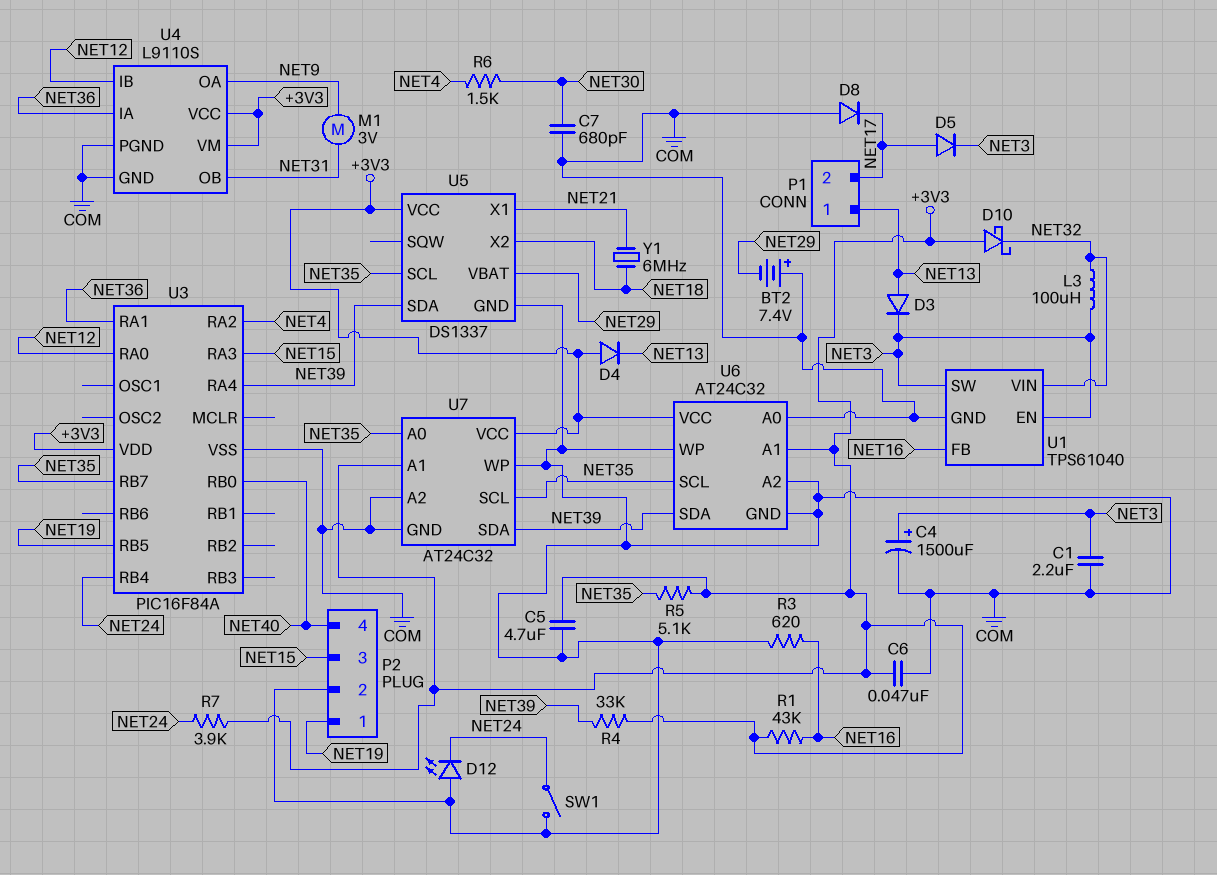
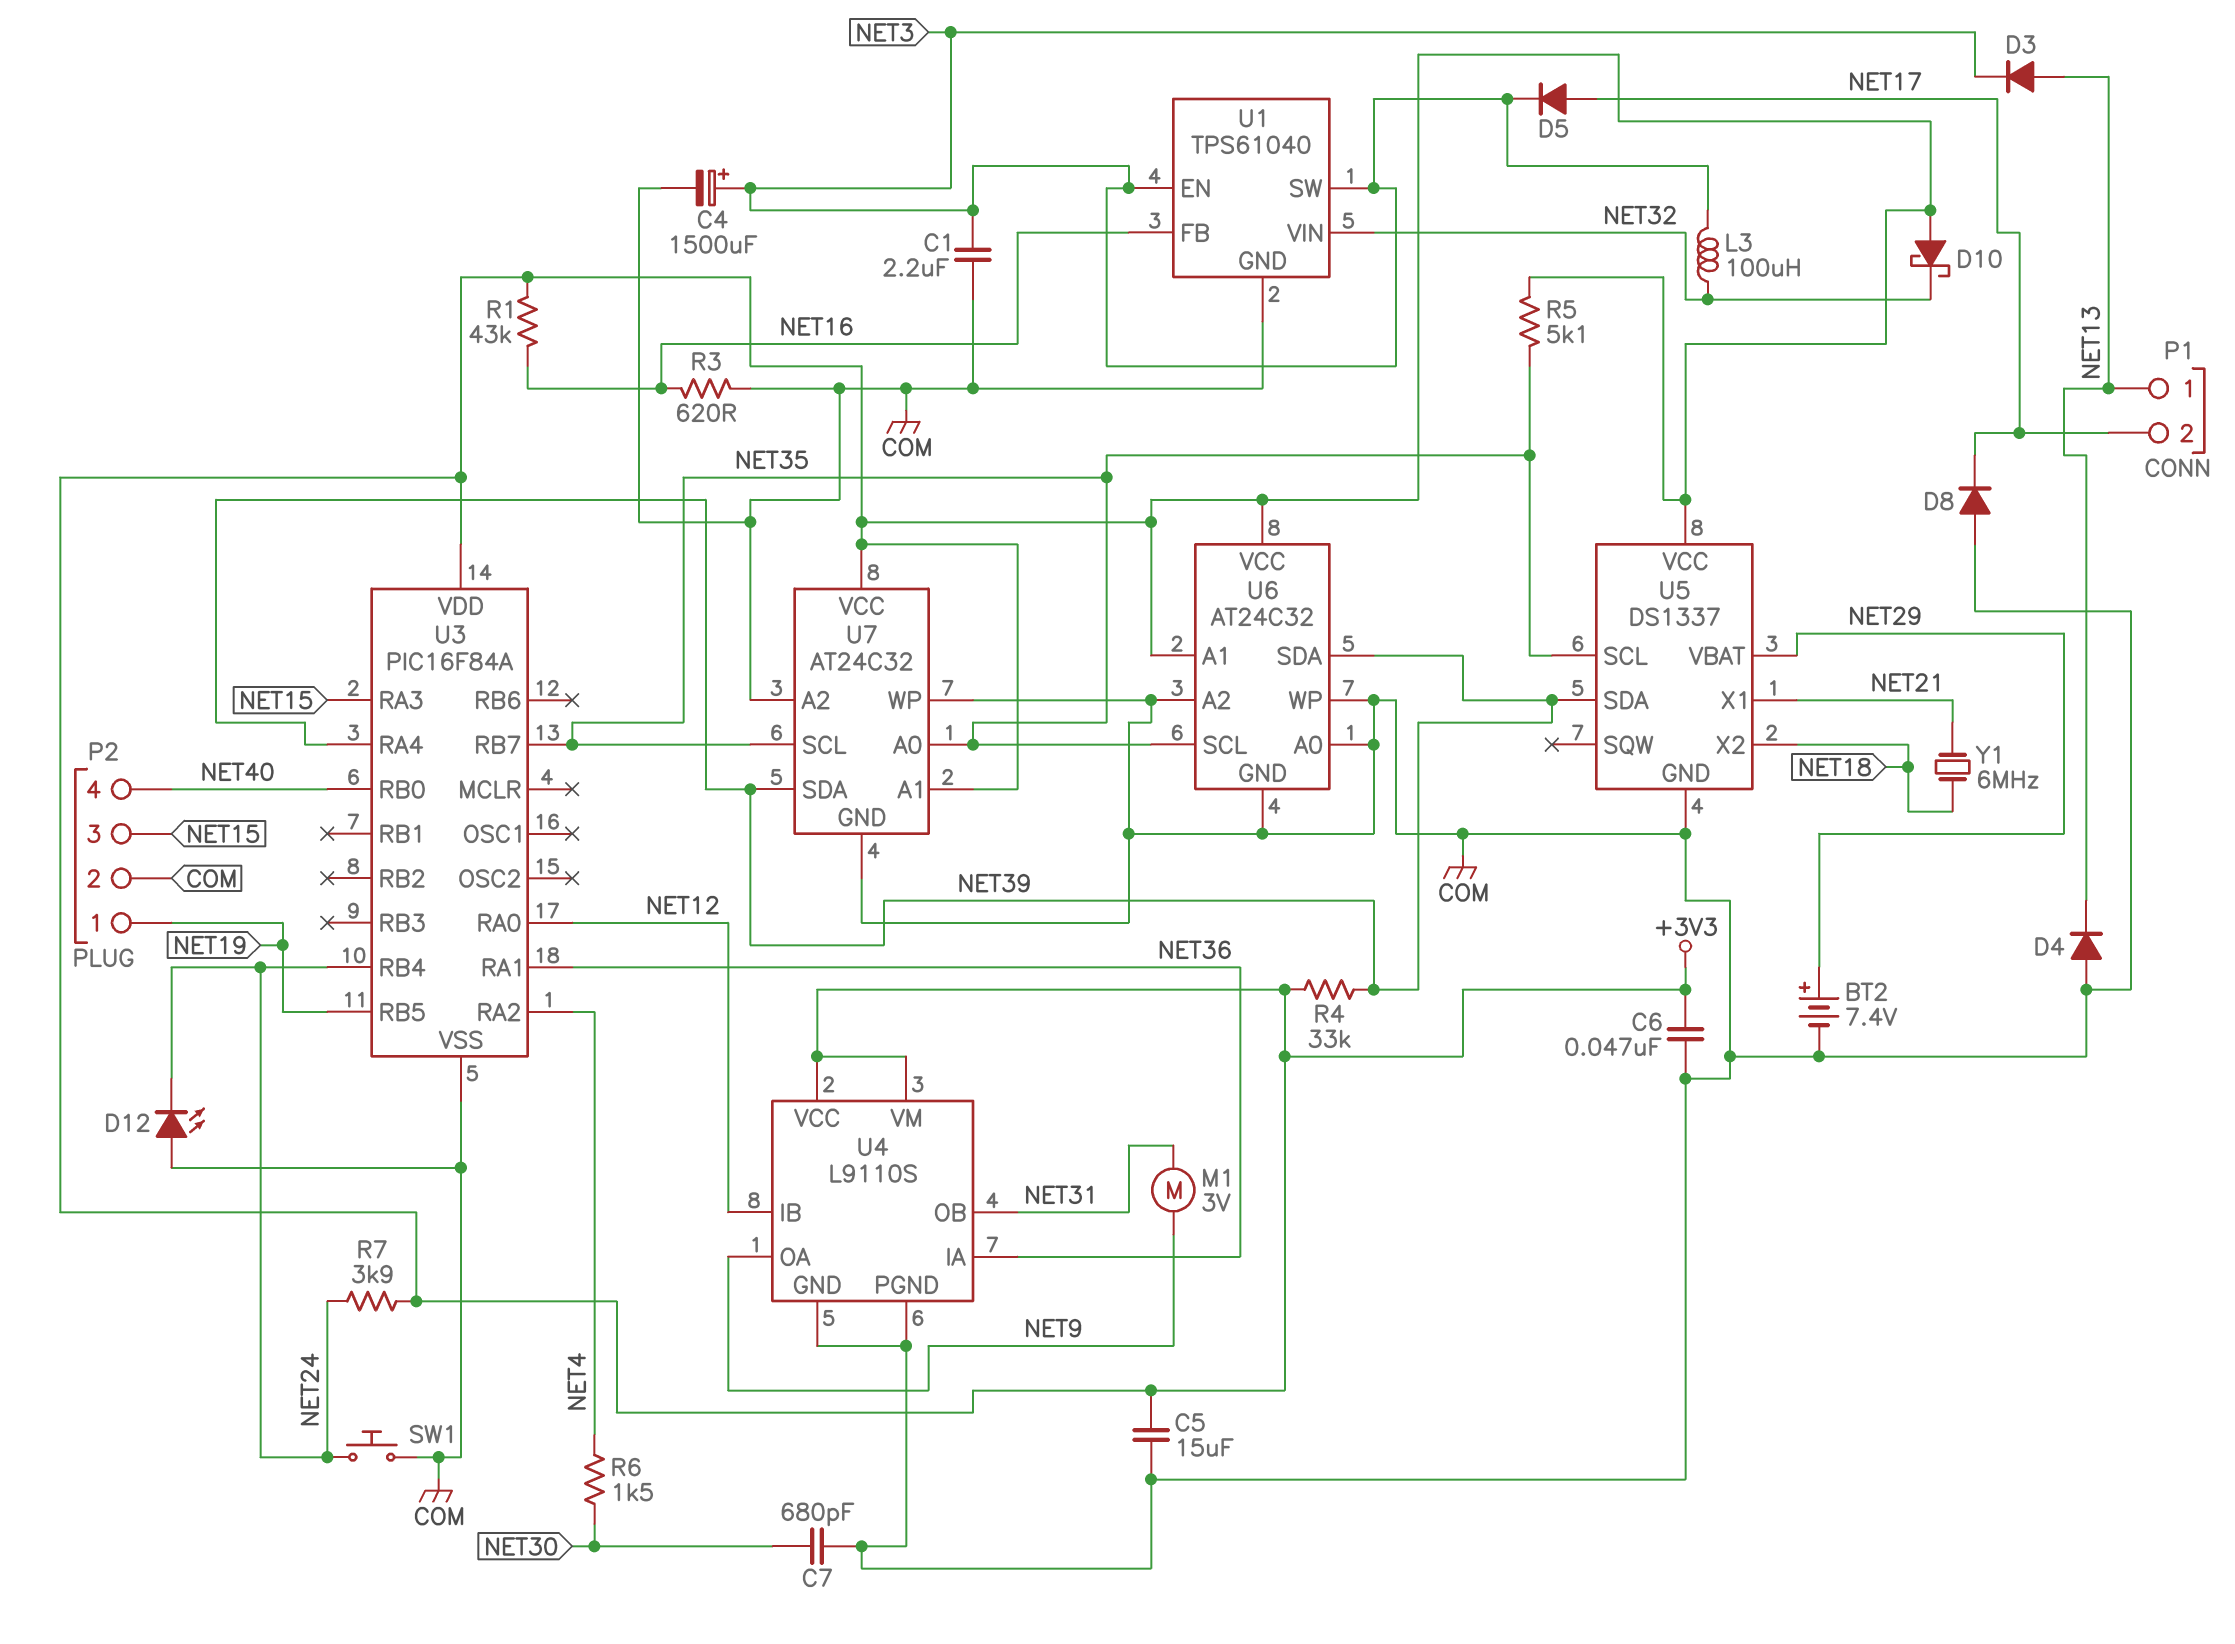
BT2: 7.4V (plus COM, minus NET29) -> 7.4V (plus NET29, minus COM)
C5: 4.7uF (+3V3, COM) -> 15uF (+3V3, COM)
D4: diode (A +3V3, K NET13) -> diode (A COM, K NET13)
SW1: switch (COM, NET24) -> button (COM, NET24)

